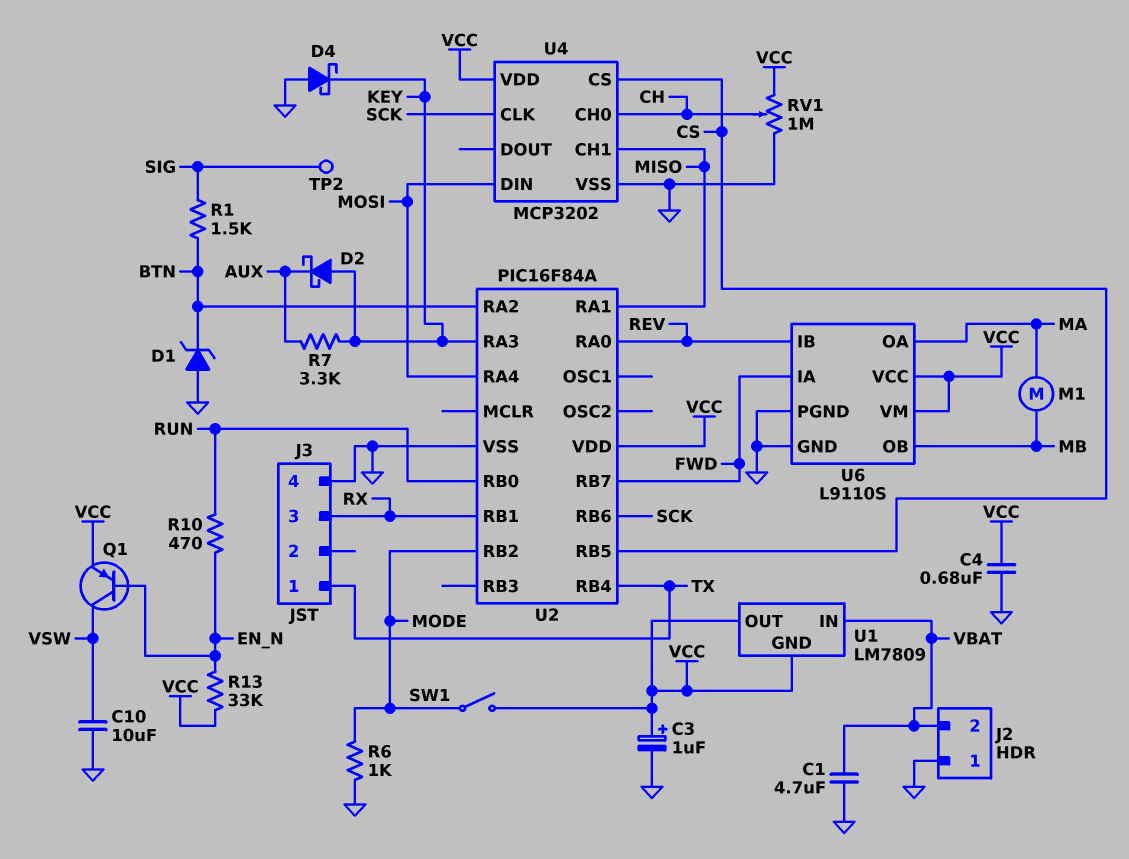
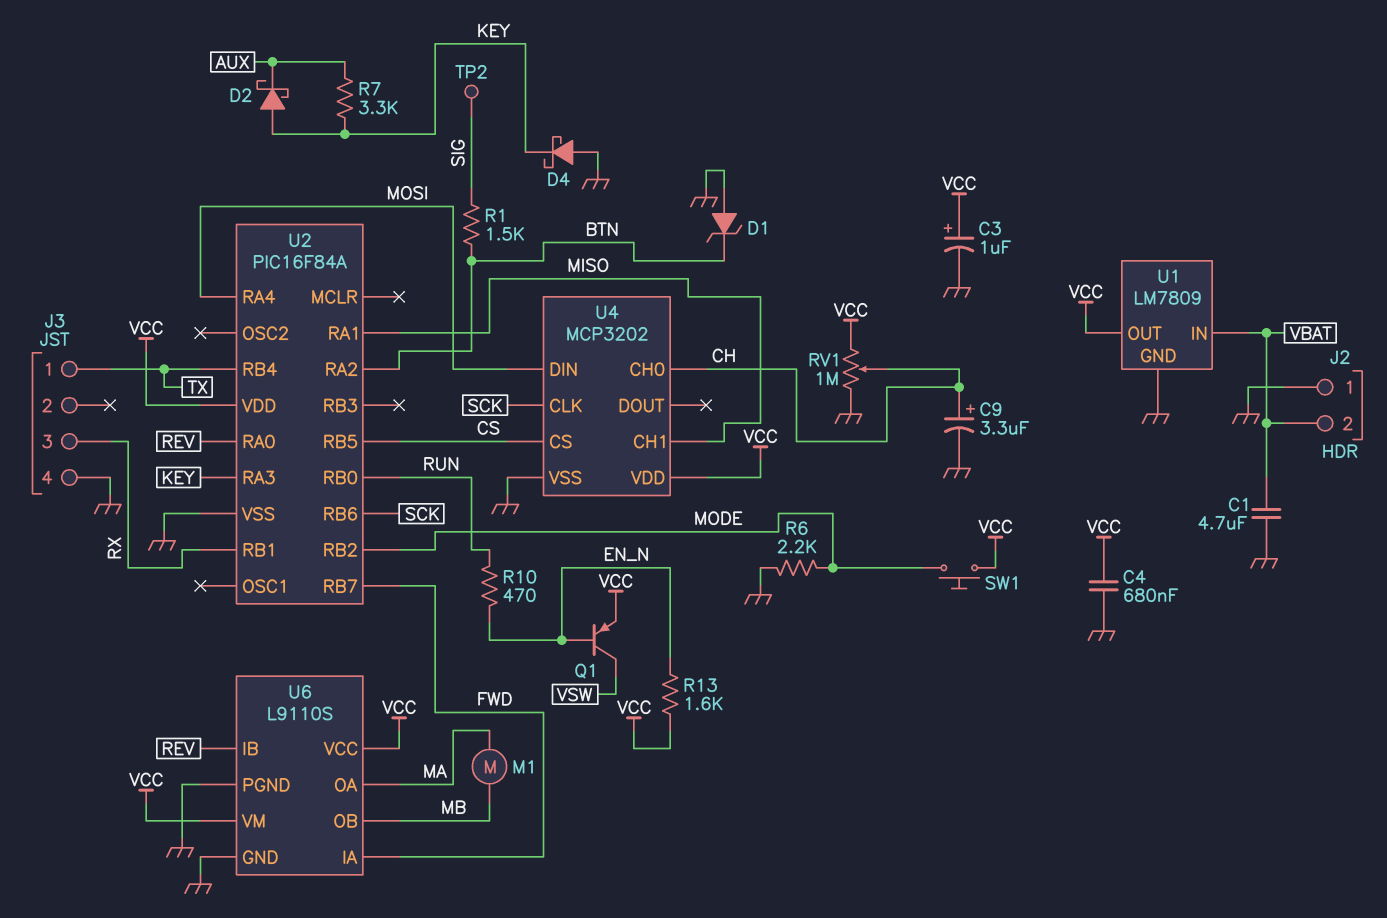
C9: none -> 3.3uF (plus CH, minus GND)
C10: 10uF (GND, VSW) -> none
R6: 1k (GND, MODE) -> 2.2k (GND, MODE)
R13: 33k (EN_N, VCC) -> 1.6k (EN_N, VCC)
SW1: switch (MODE, VCC) -> button (MODE, VCC)
U1 pin GND: VCC -> GND

